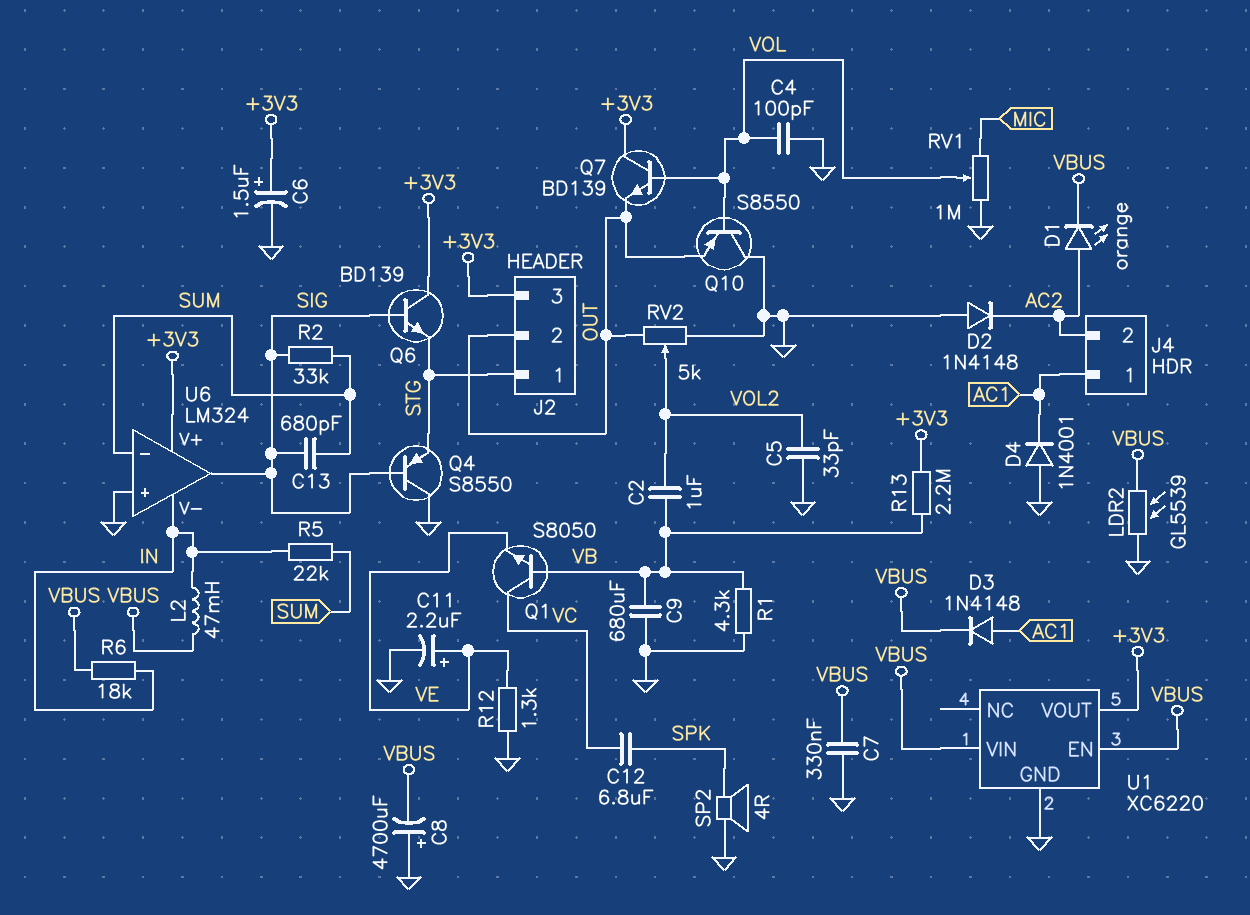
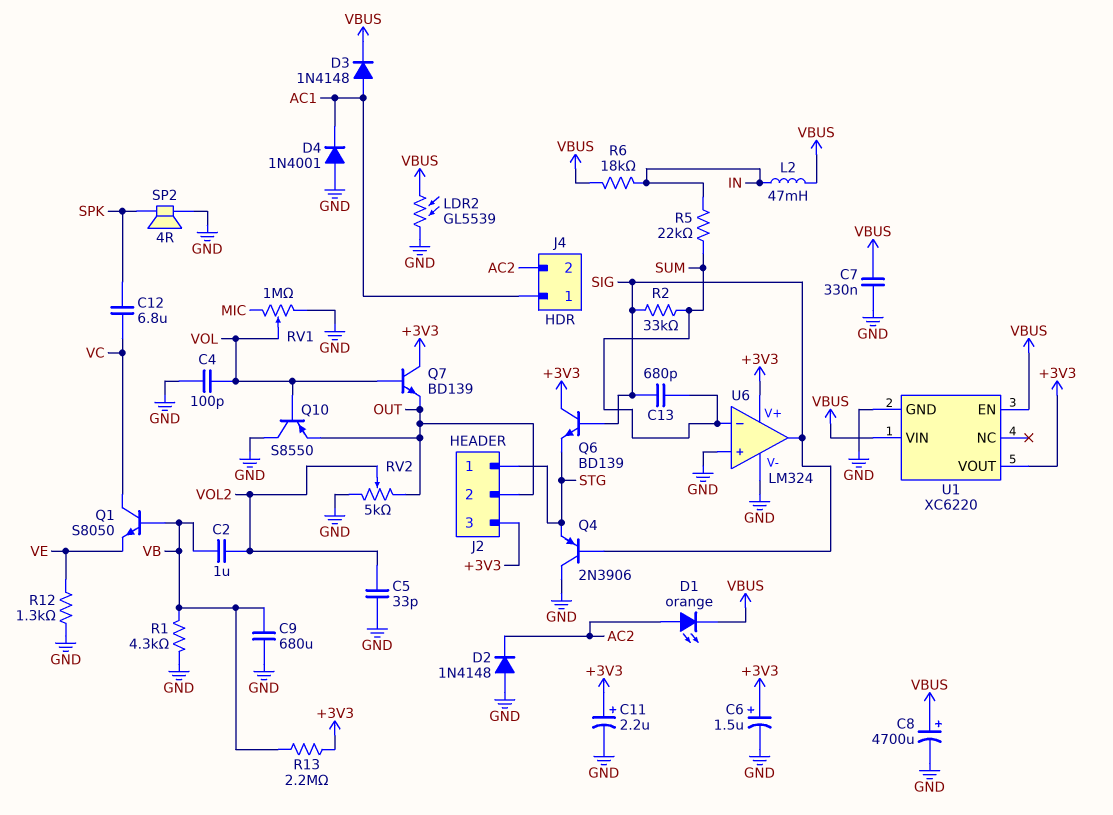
C8: 4700uF (plus GND, minus VBUS) -> 4700uF (plus VBUS, minus GND)
C11: 2.2uF (plus VE, minus GND) -> 2.2uF (plus +3V3, minus GND)
Q4: PNP S8550 (B SIG, C GND, E STG) -> PNP 2N3906 (B SIG, C GND, E STG)
U6 pin V-: IN -> GND

